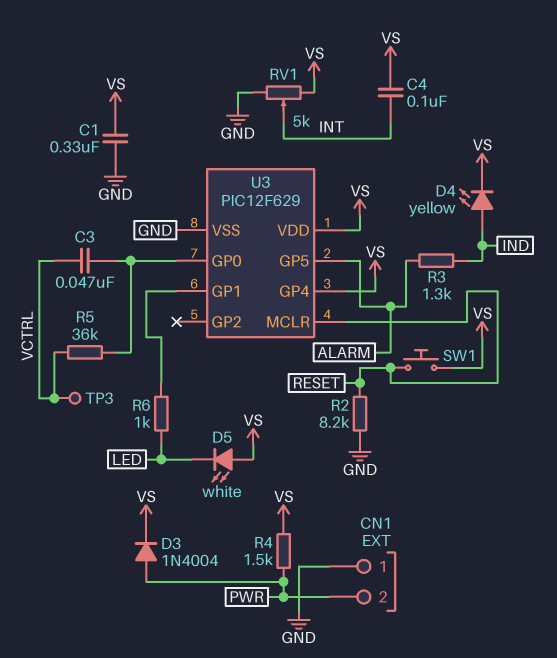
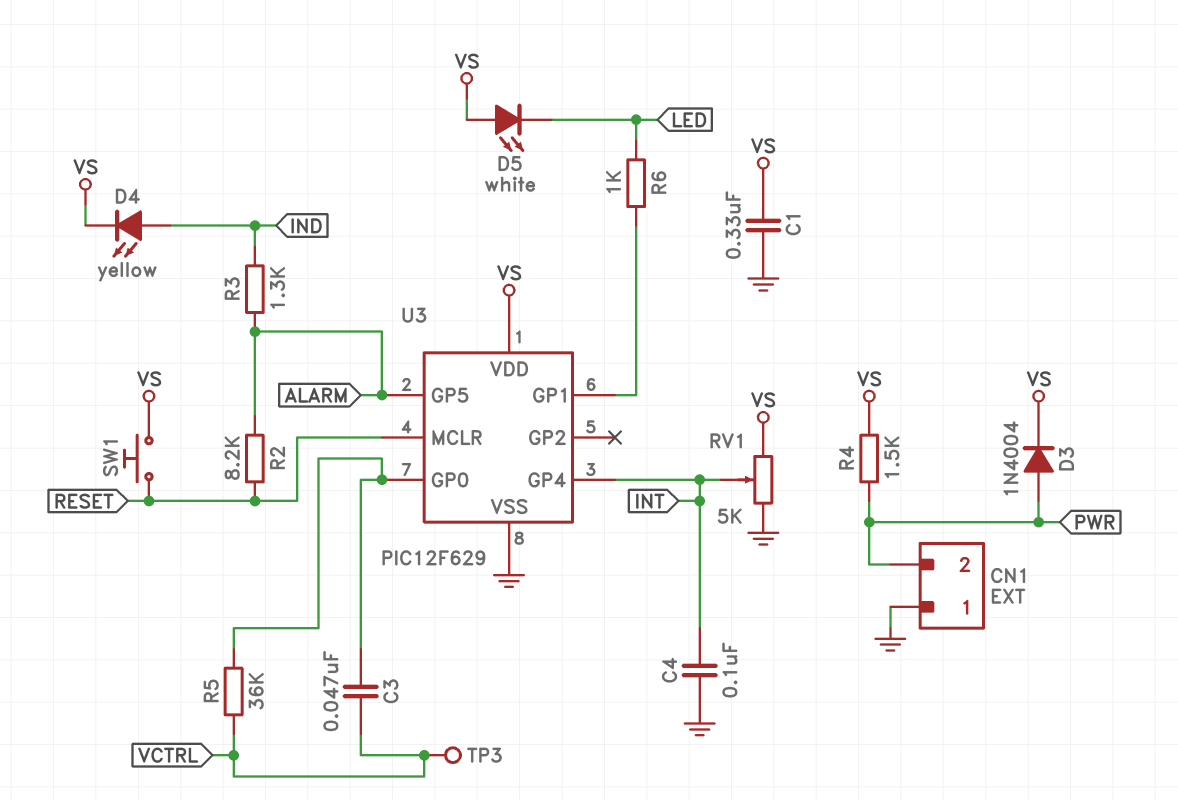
C4: 100nF (INT, VS) -> 100nF (GND, INT)
R2: 8.2k (GND, RESET) -> 8.2k (ALARM, RESET)
U3 pin GP4: VS -> INT

